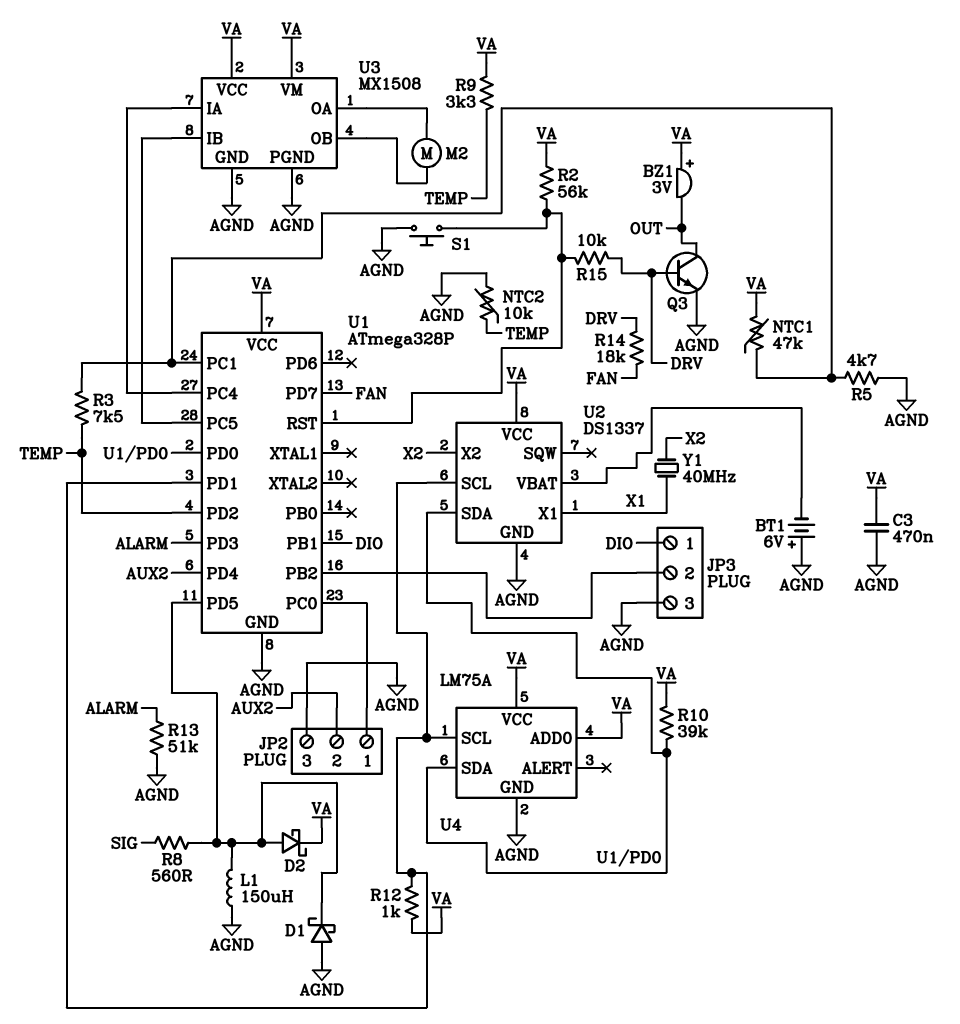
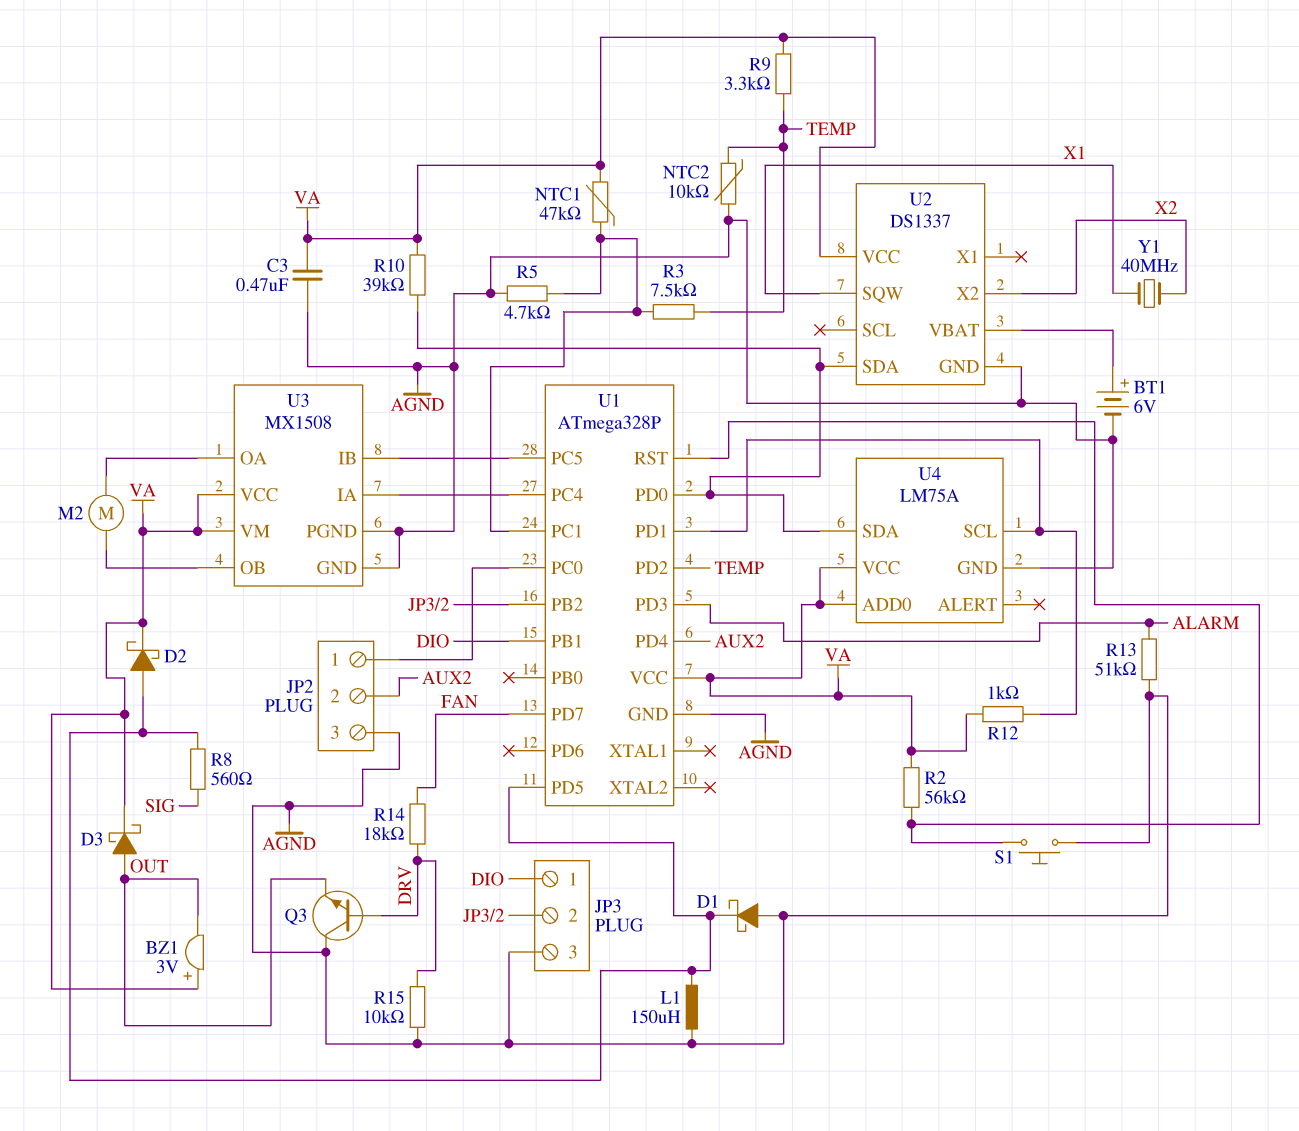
BT1: 6V (plus AGND, minus U2/VBAT) -> 6V (plus U2/VBAT, minus AGND)
D3: none -> schottky (A OUT, K VA)
Q3: NPN (B DRV, C OUT, E AGND) -> NPN (B DRV, C AGND, E OUT)
R15: 10k (DRV, U1/RST) -> 10k (AGND, DRV)
U2 pin SCL: U1/PD1 -> none
U2 pin SQW: none -> X1
U2 pin X1: X1 -> none

